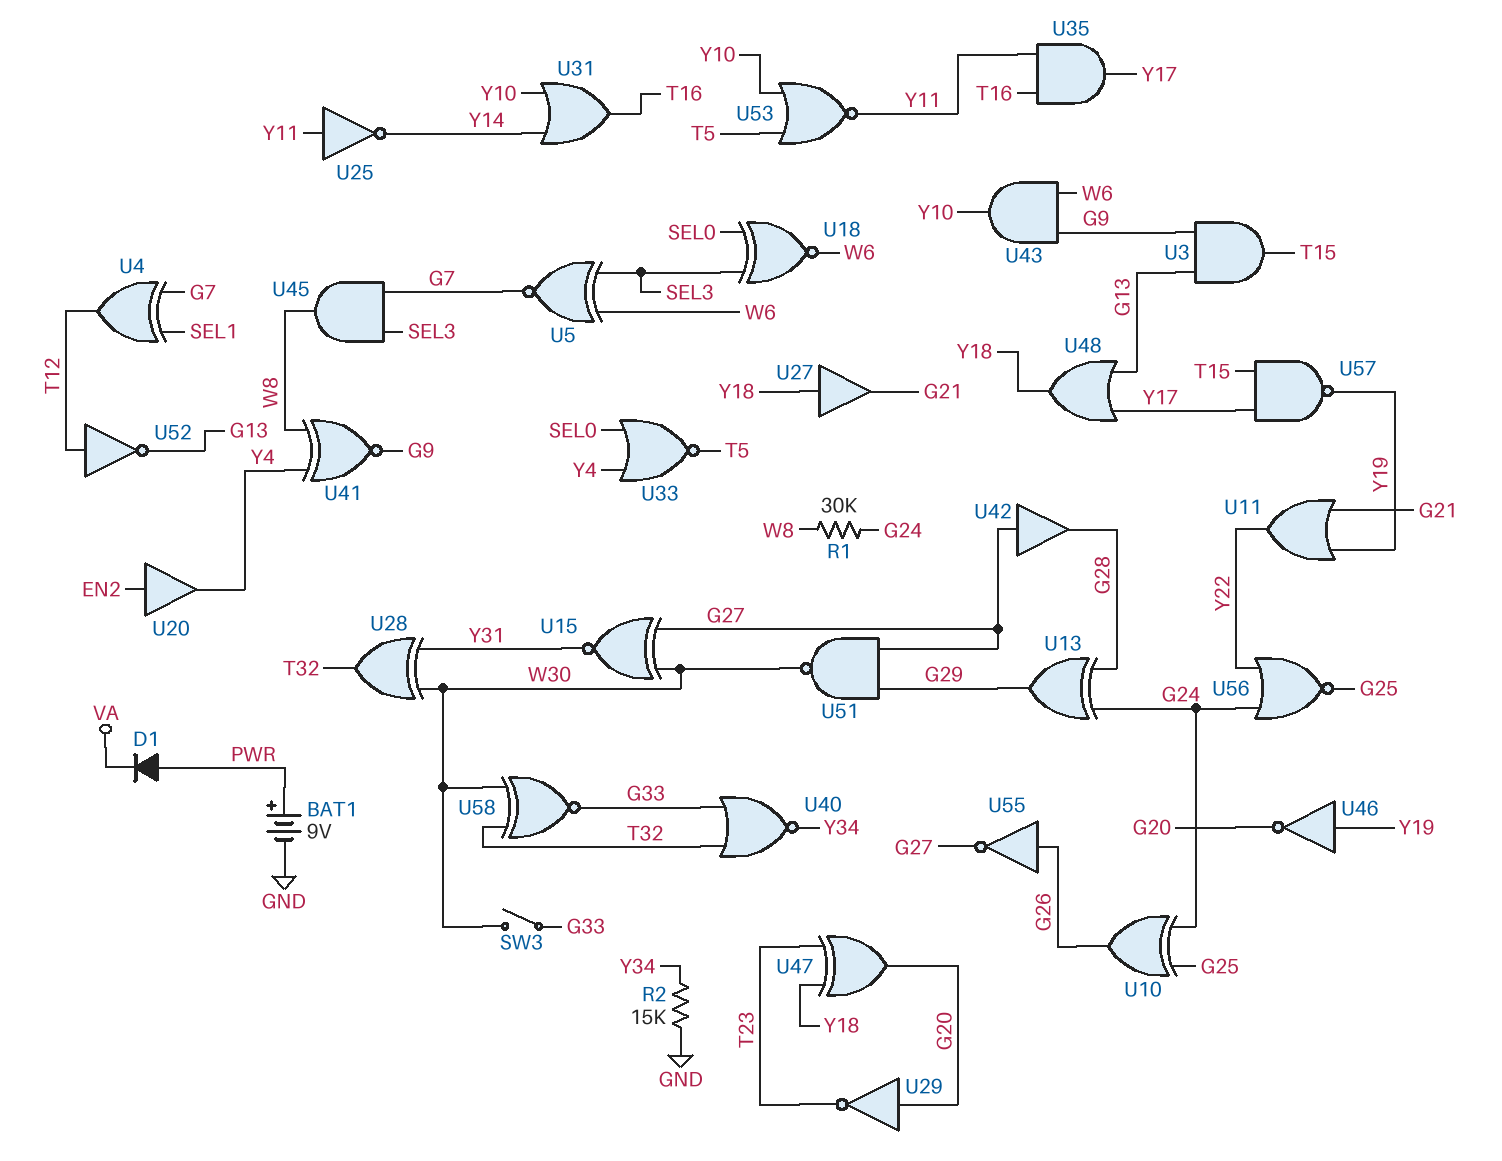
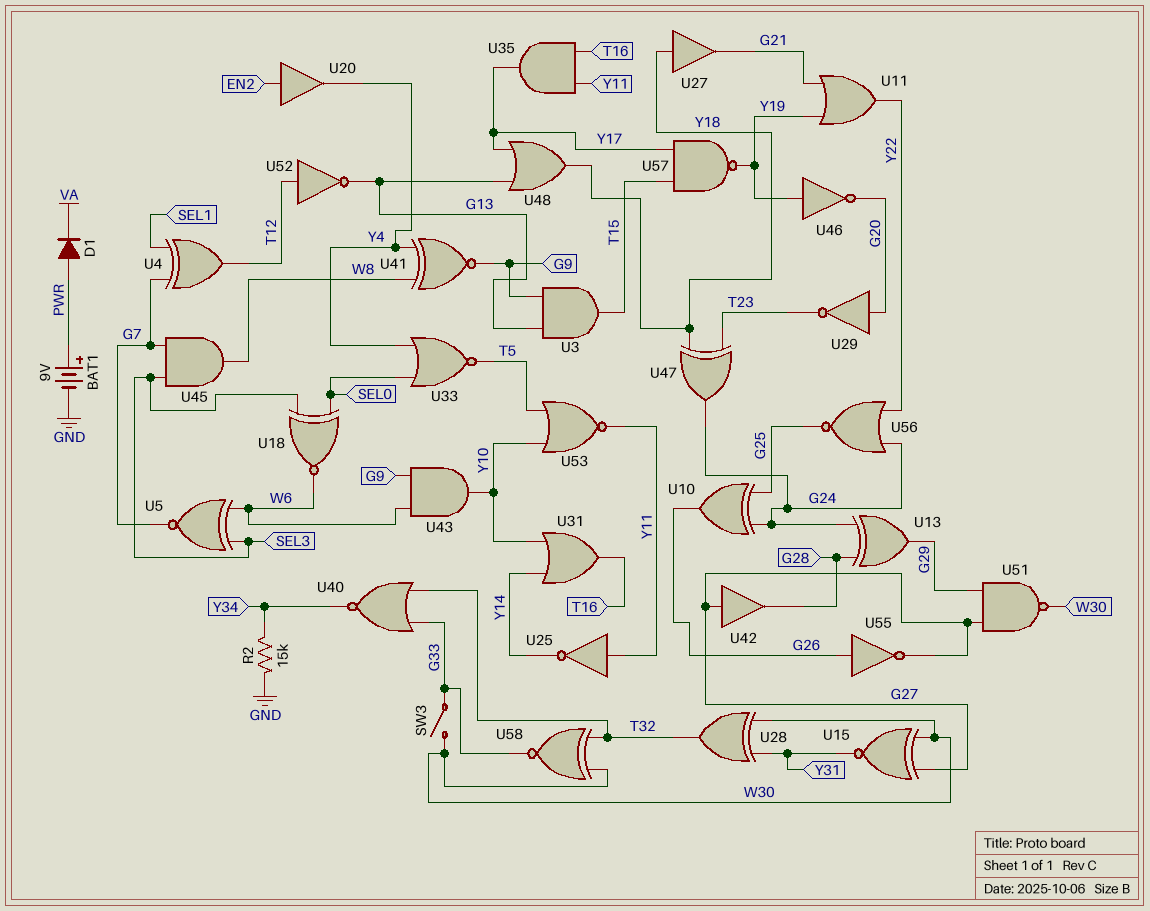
R1: 30k (G24, W8) -> none
U47: XOR (in T23, in Y18, out G20) -> XOR (in T23, in Y18, out G24)

